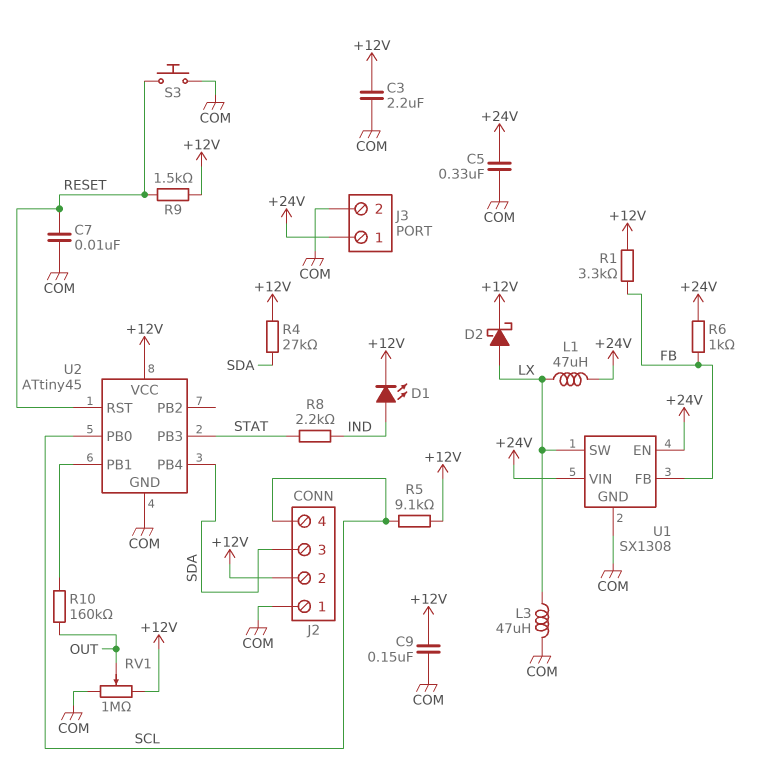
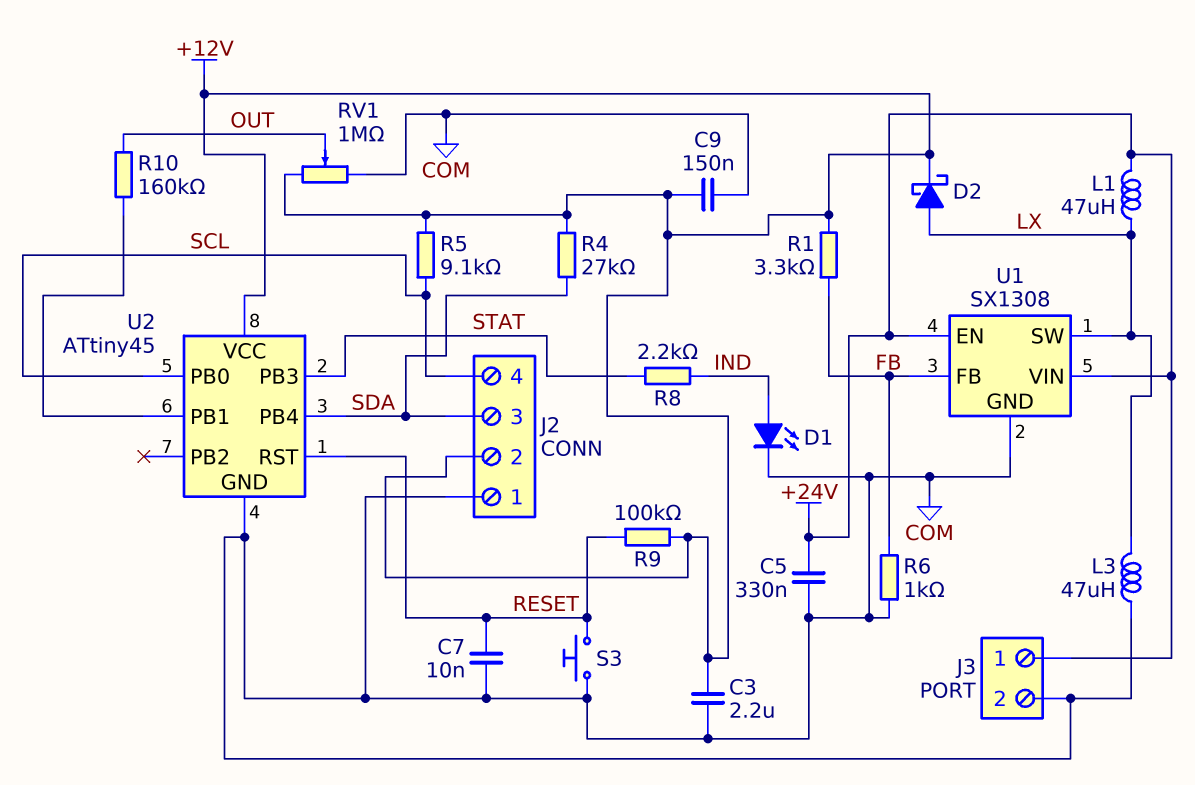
D1: LED (A IND, K +12V) -> LED (A IND, K COM)
R6: 1k (+24V, FB) -> 1k (COM, FB)
R9: 1.5k (+12V, RESET) -> 100k (+12V, RESET)

